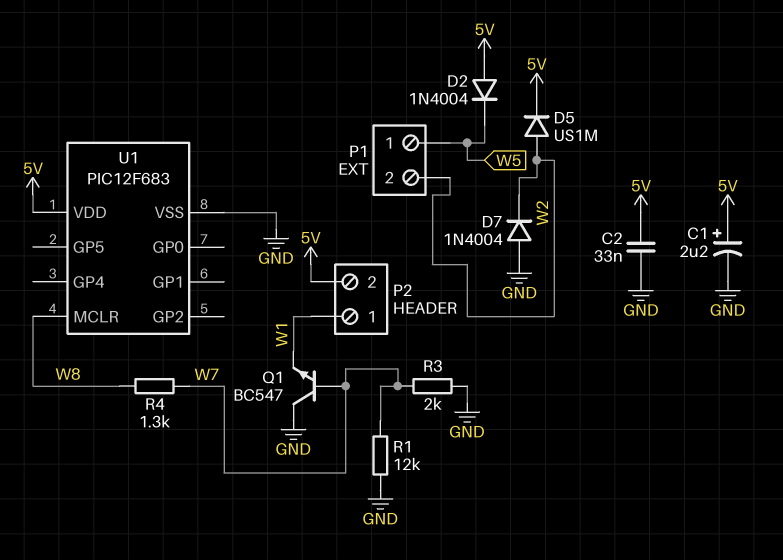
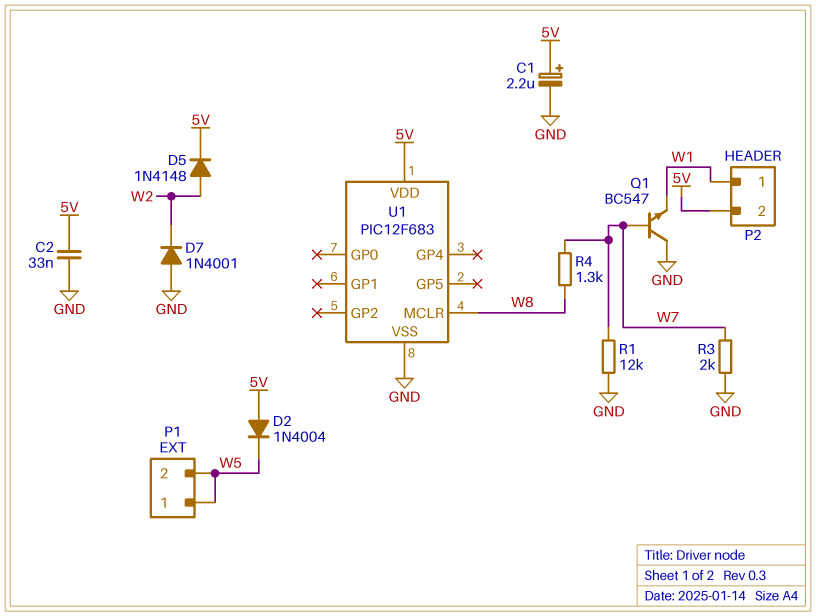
D5: diode US1M (A W2, K 5V) -> diode 1N4148 (A W2, K 5V)
D7: diode 1N4004 (A GND, K W2) -> diode 1N4001 (A GND, K W2)
P1 pin 2: W2 -> W5

